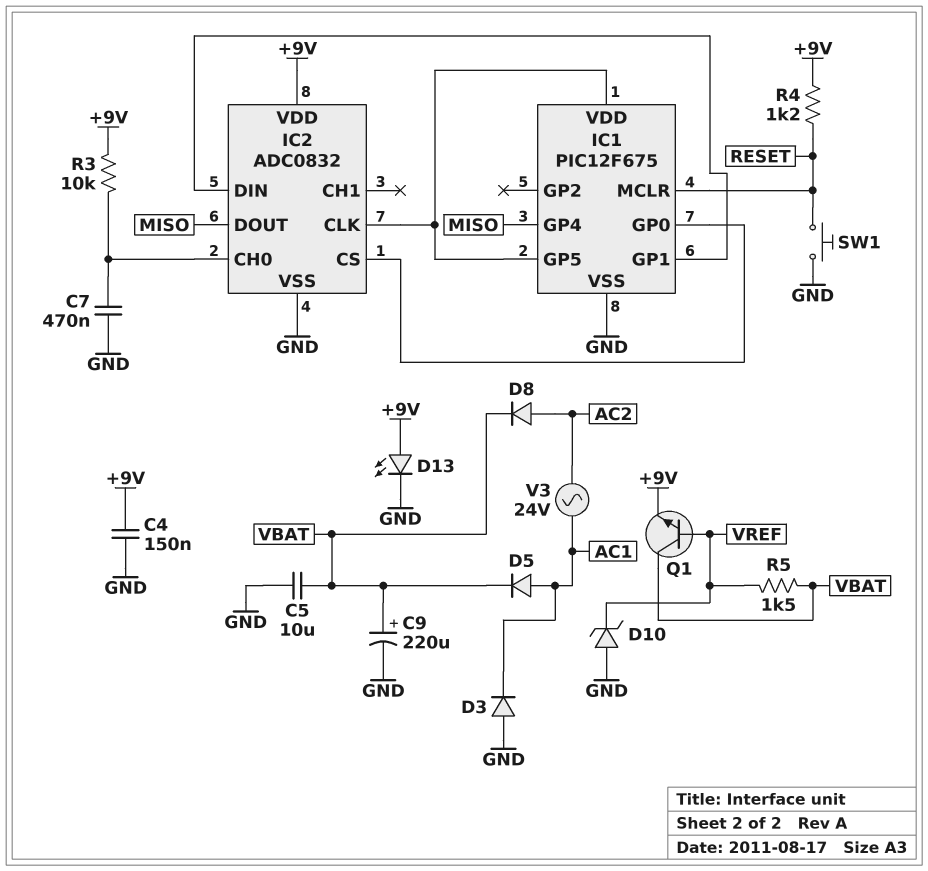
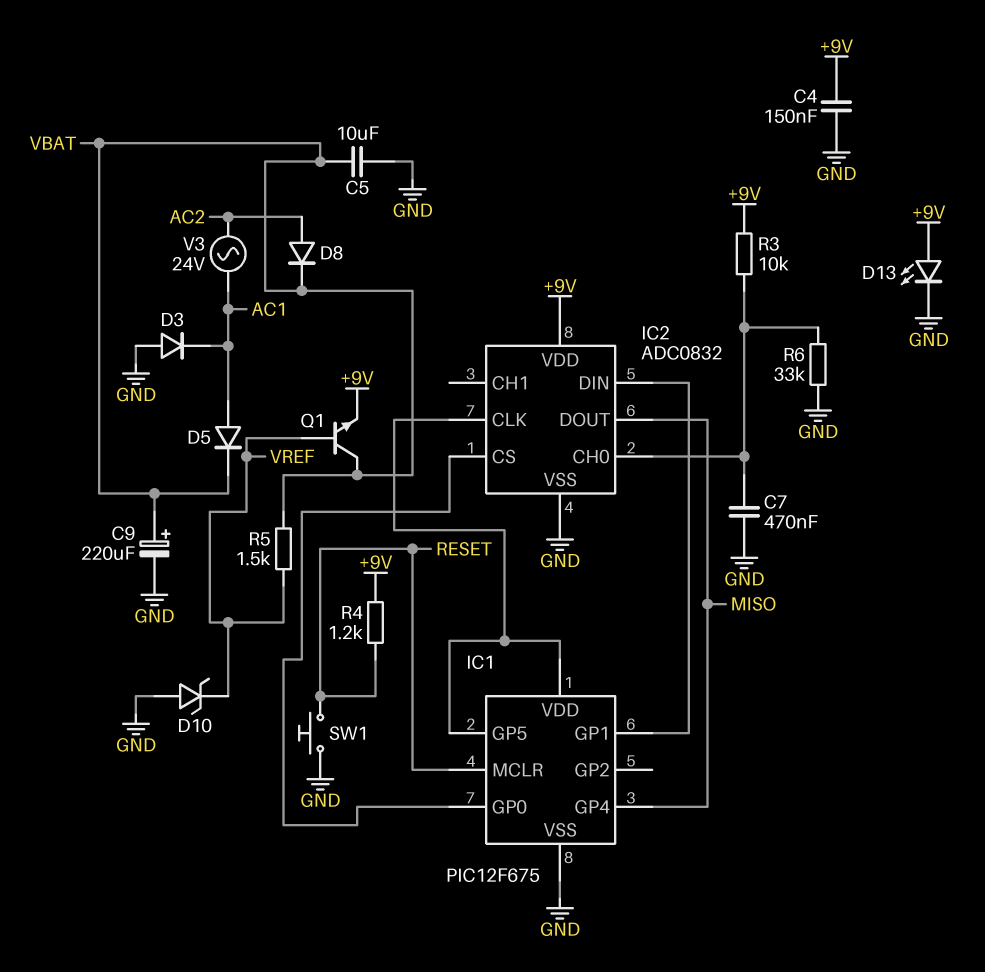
R6: none -> 33k (GND, IC2/CH0)

